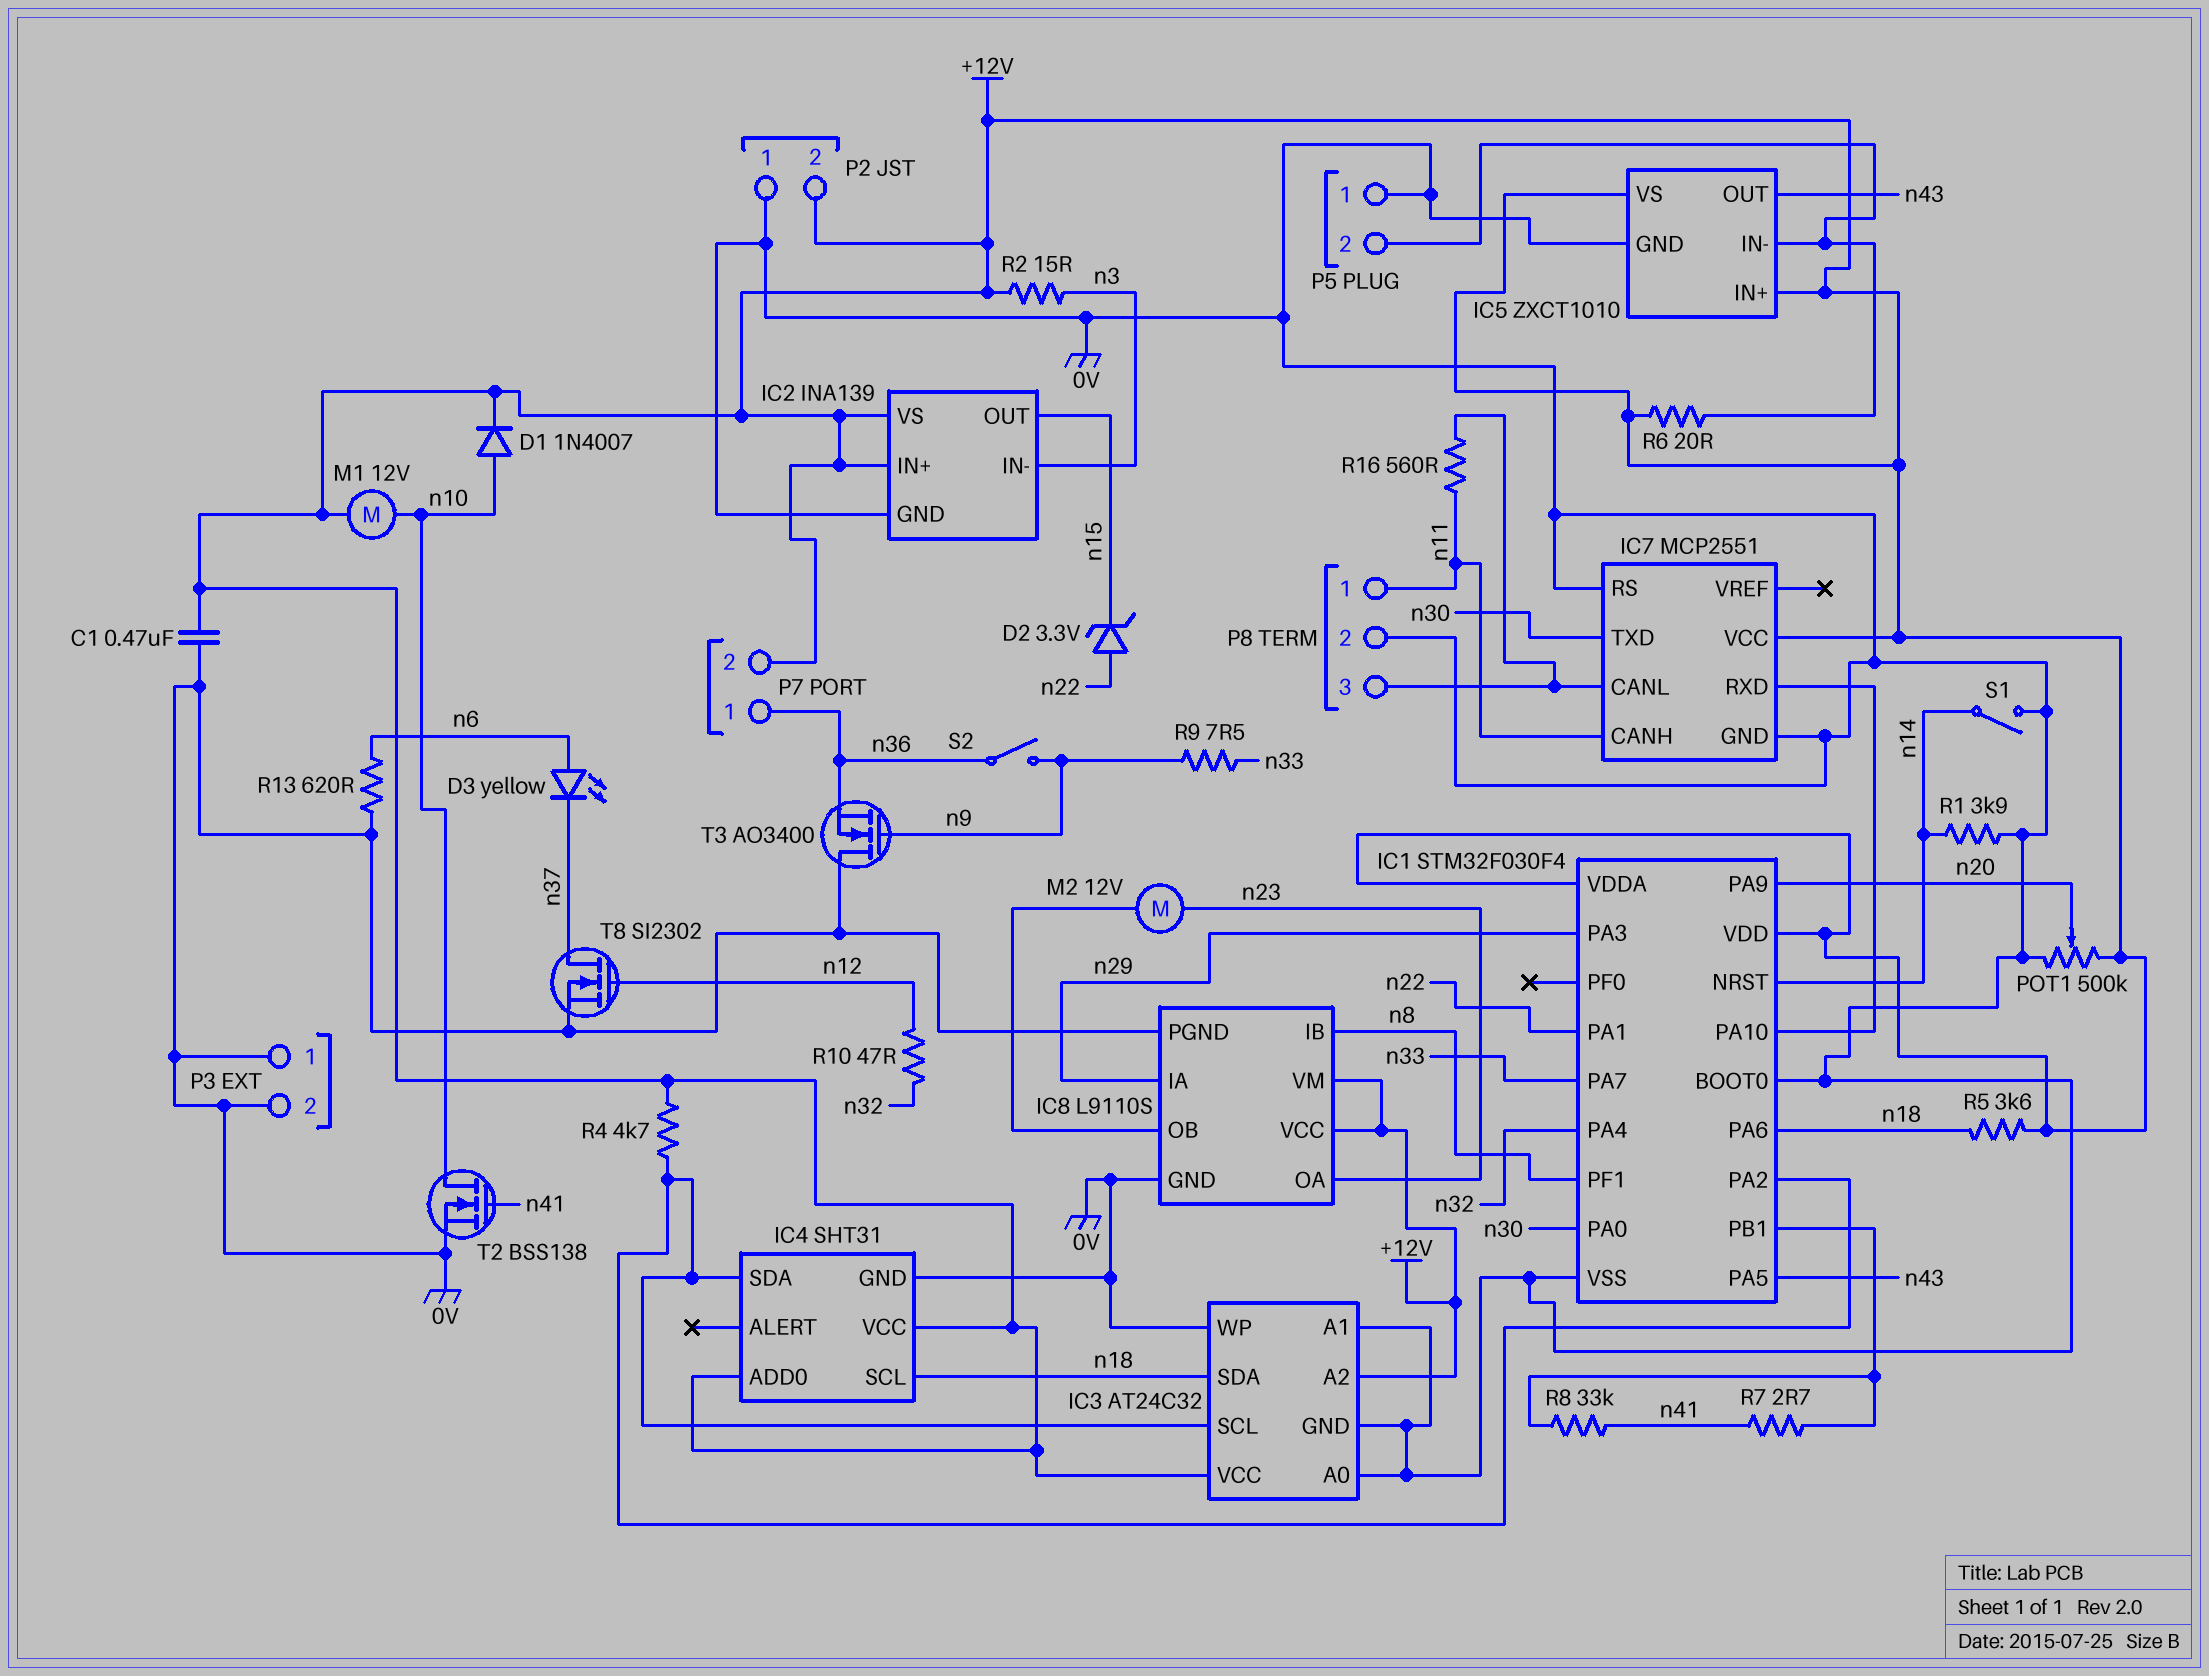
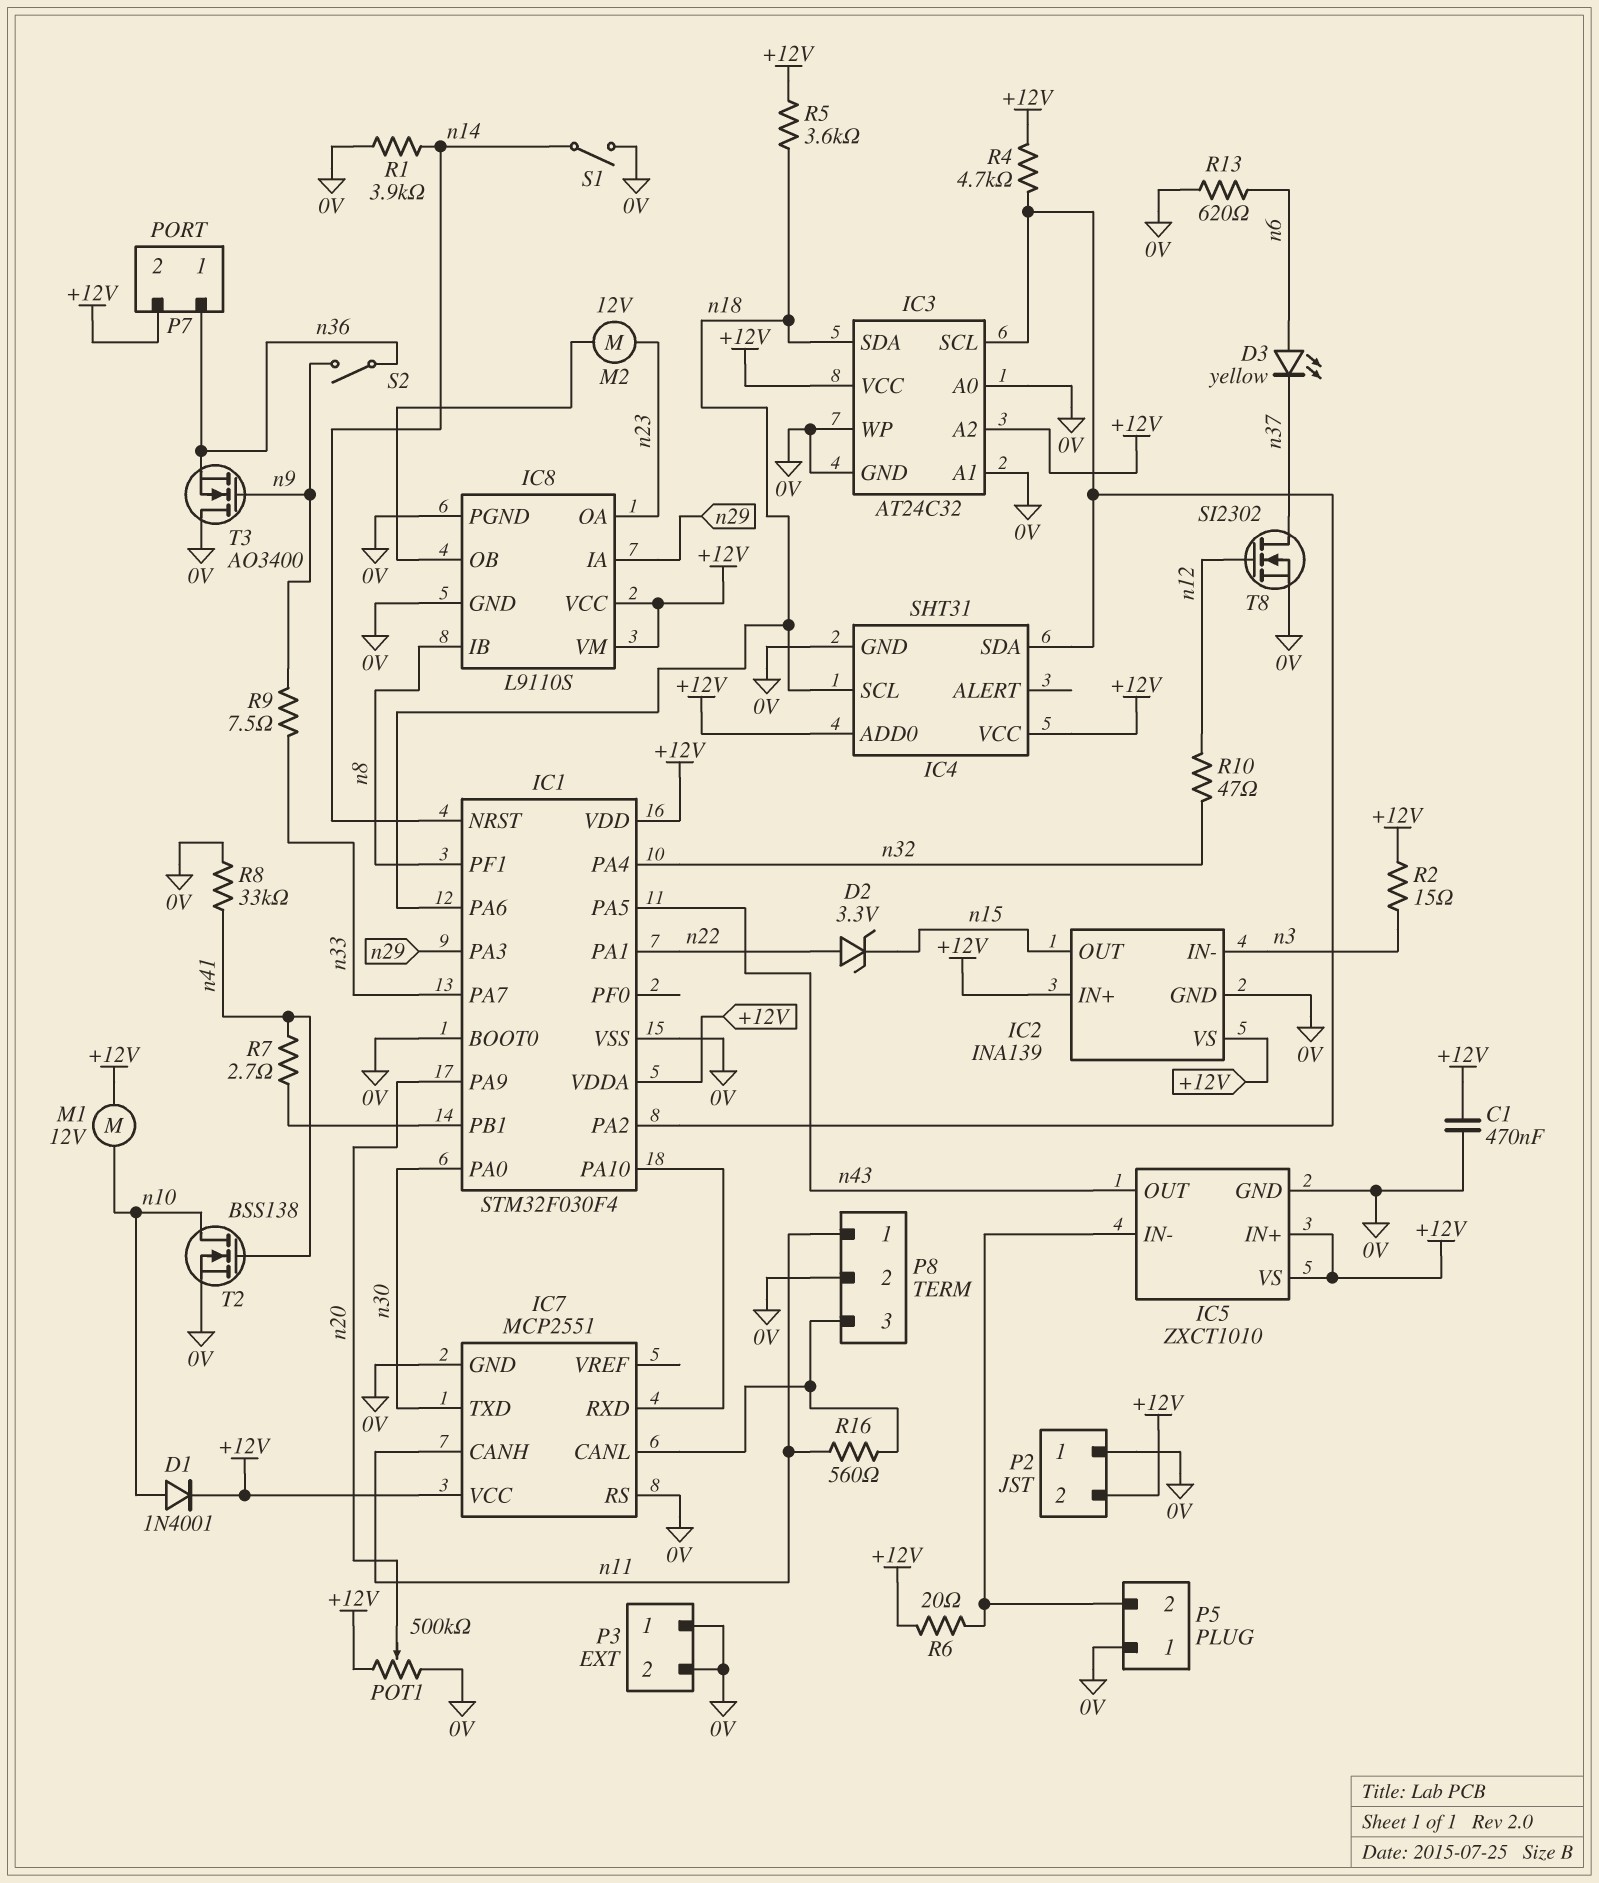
D1: diode 1N4007 (A n10, K +12V) -> diode 1N4001 (A n10, K +12V)
R8: 33k (IC1/PB1, n41) -> 33k (0V, n41)

